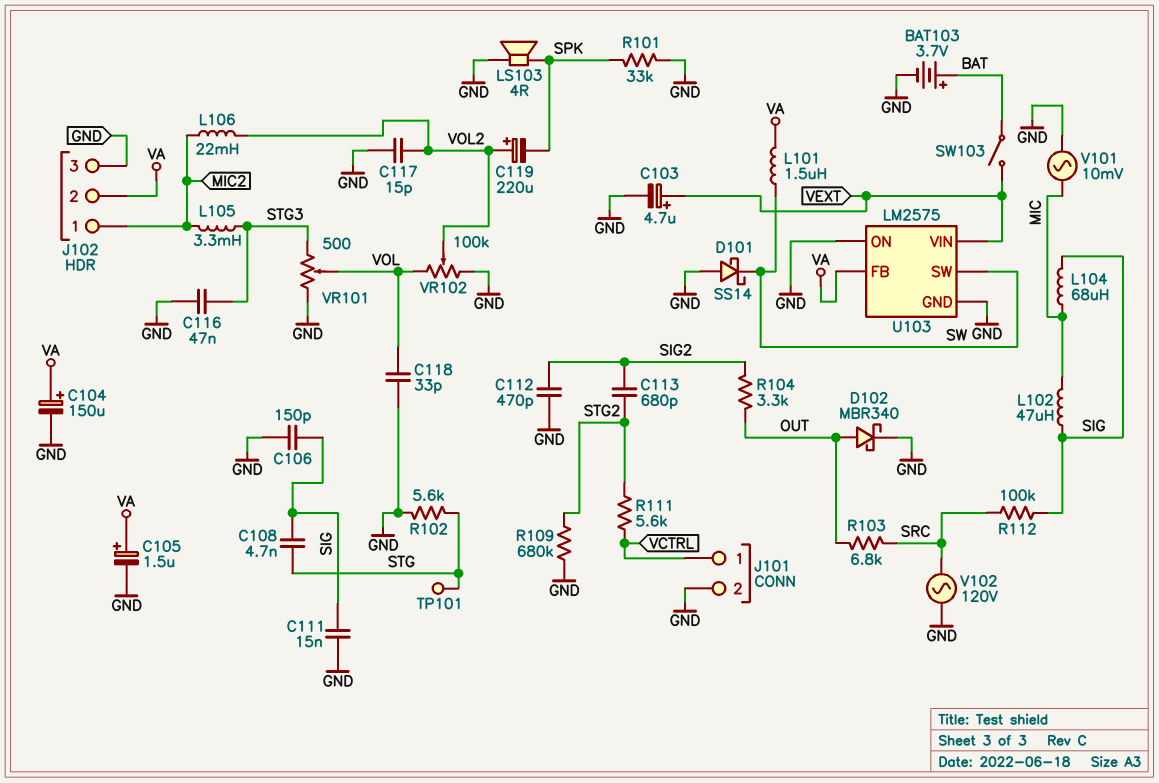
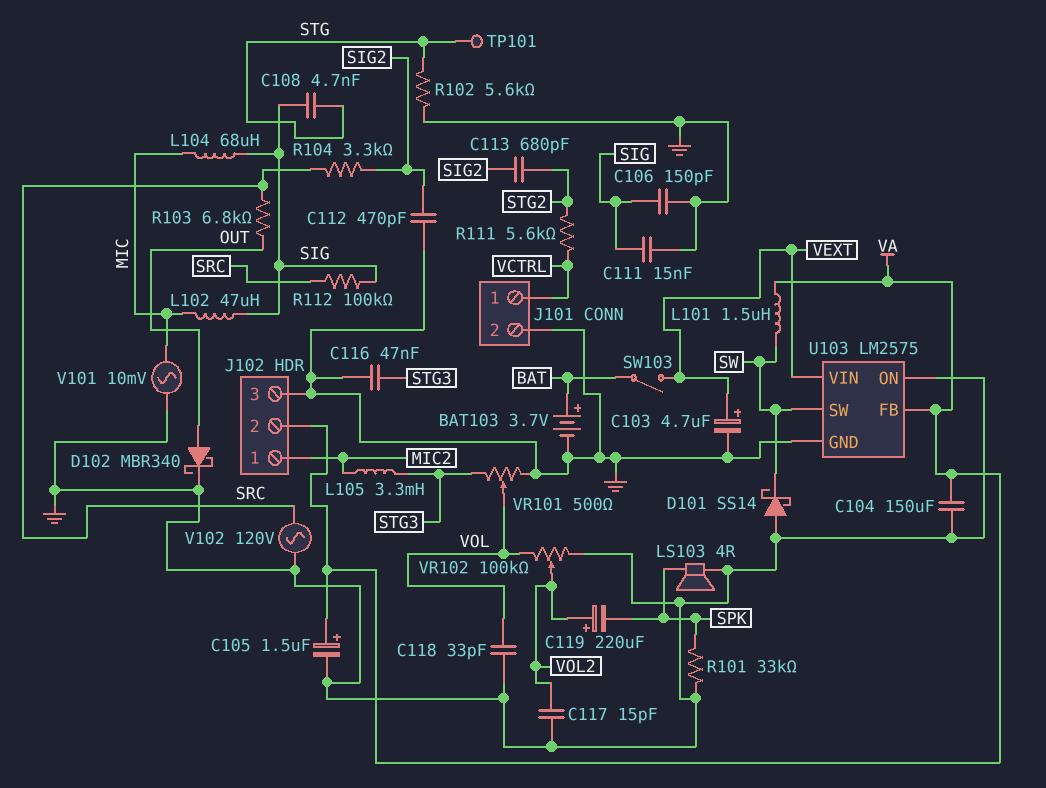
C104: 150uF (plus VA, minus GND) -> 150uF (GND, VA)
L106: 22mH (MIC2, VOL2) -> none
R104: 3.3k (OUT, SIG2) -> 3.3k (SIG2, SRC)
R109: 680k (GND, STG2) -> none

